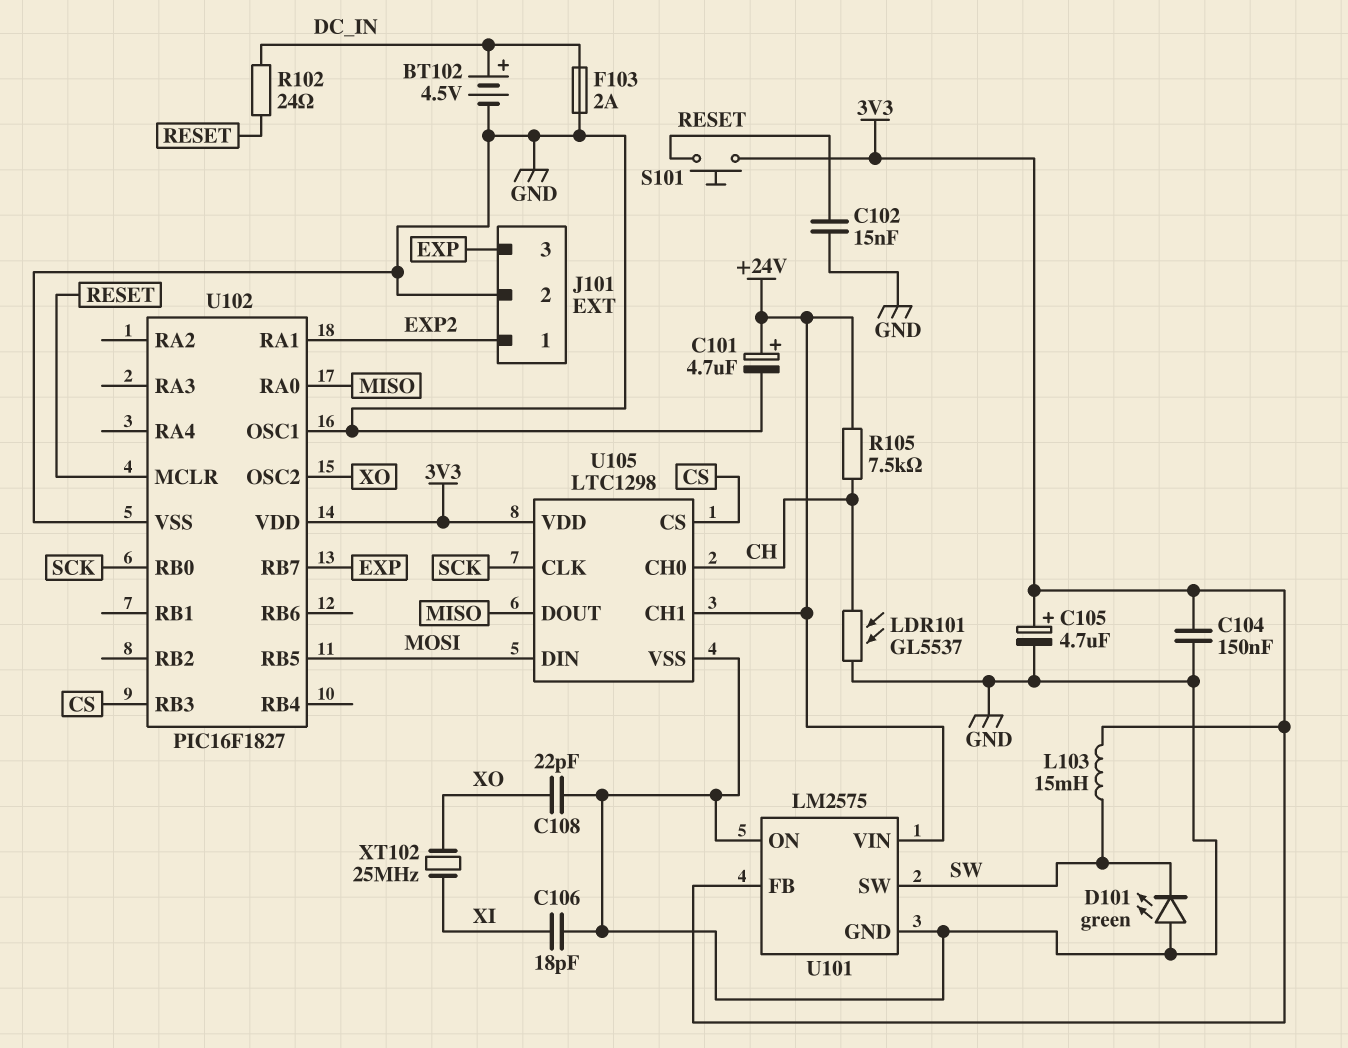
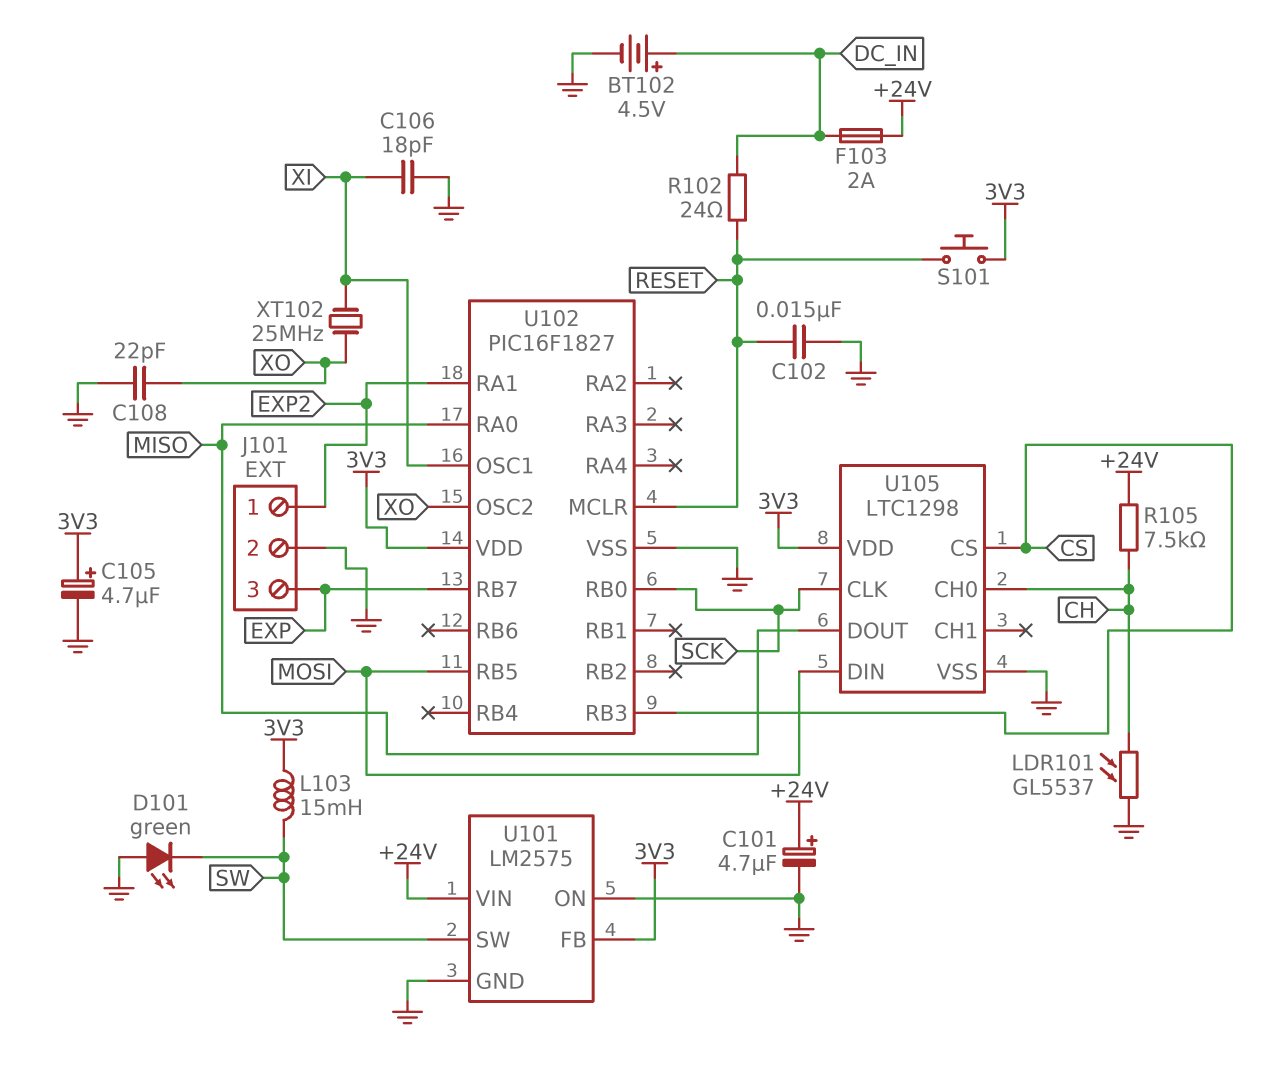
C104: 150nF (3V3, GND) -> none
F103: 2A (DC_IN, GND) -> 2A (+24V, DC_IN)
U102 pin OSC1: GND -> XI
U105 pin CH1: +24V -> none

